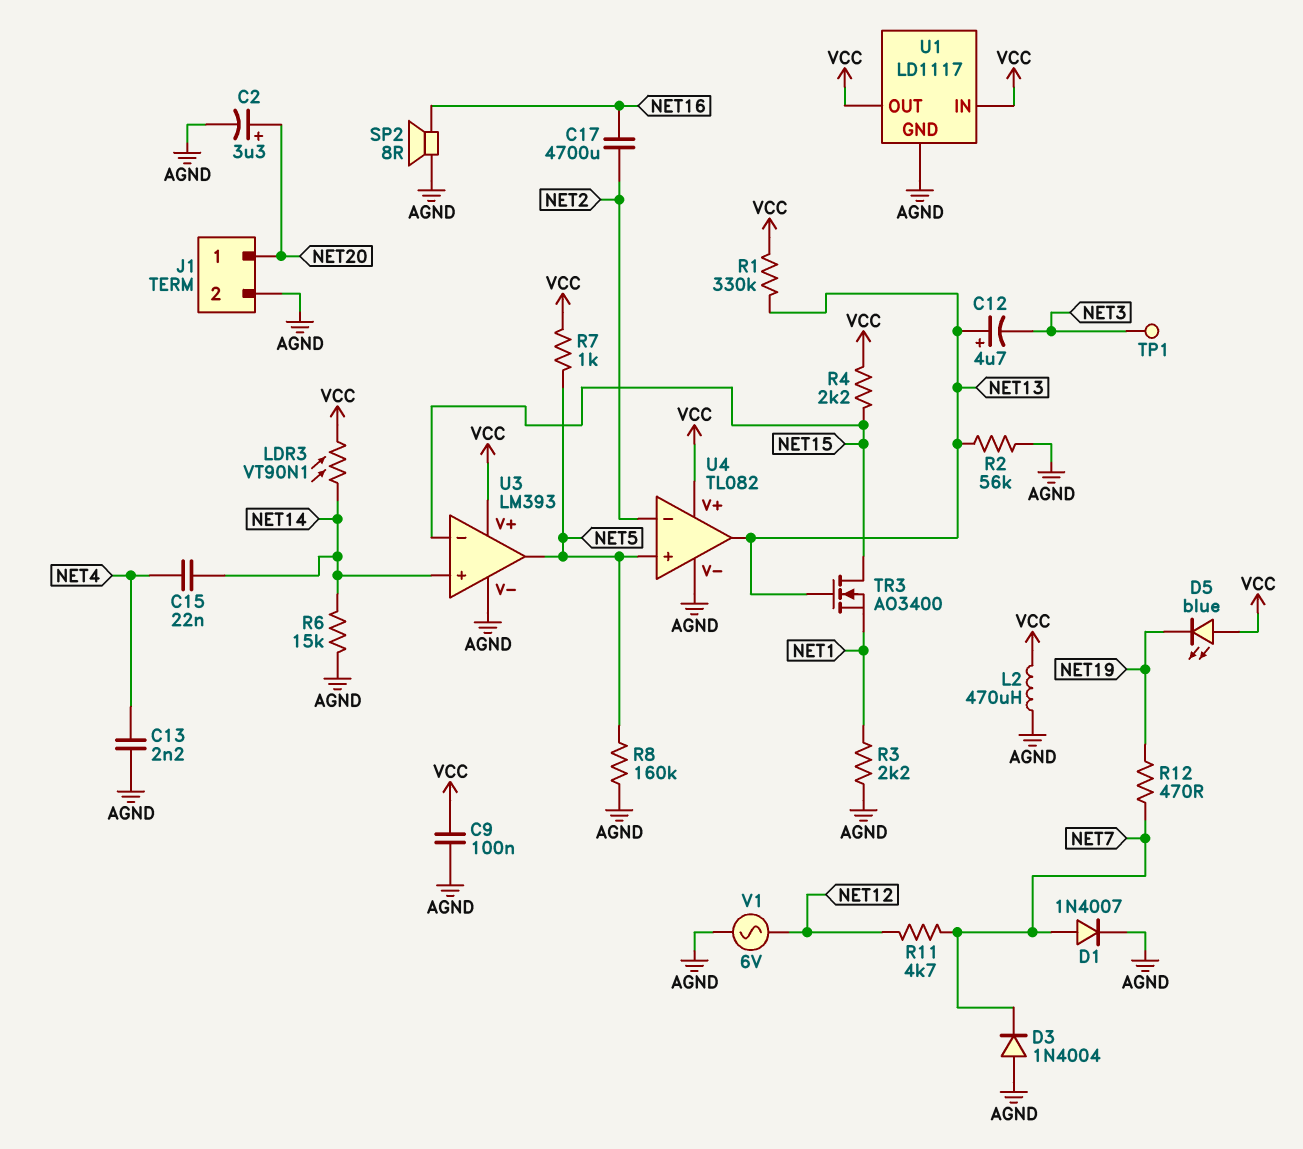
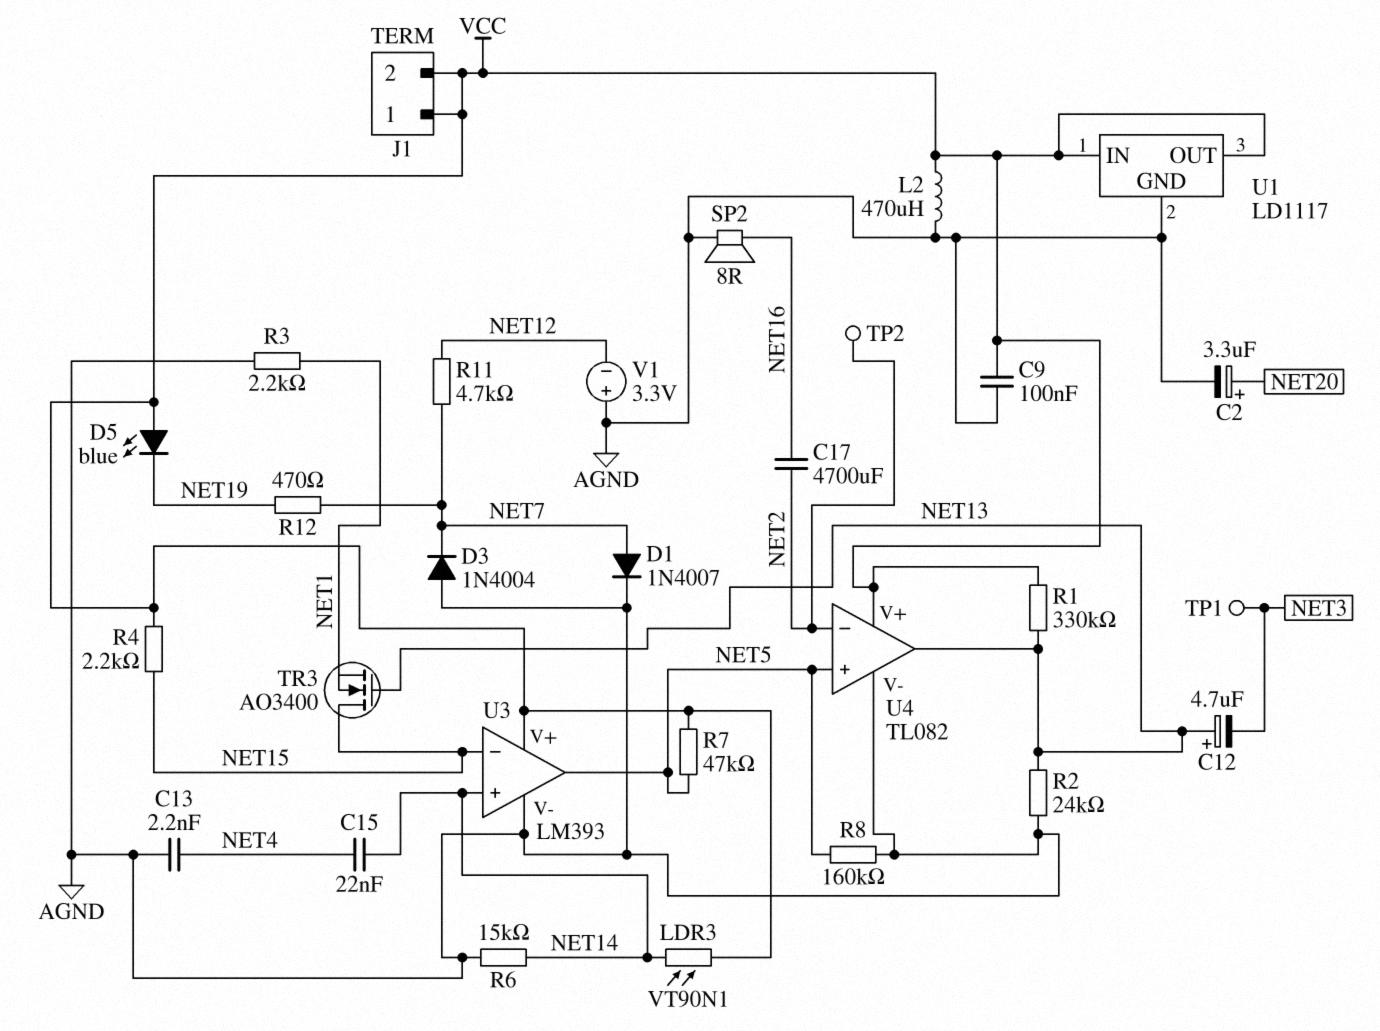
J1 pin 1: NET20 -> VCC
J1 pin 2: AGND -> VCC
R2: 56k (AGND, NET13) -> 24k (AGND, NET13)
R7: 1k (NET5, VCC) -> 47k (NET5, VCC)
TP2: none -> test point (NET2)
V1: AC 6V (AGND, NET12) -> 3.3V (plus AGND, minus NET12)

